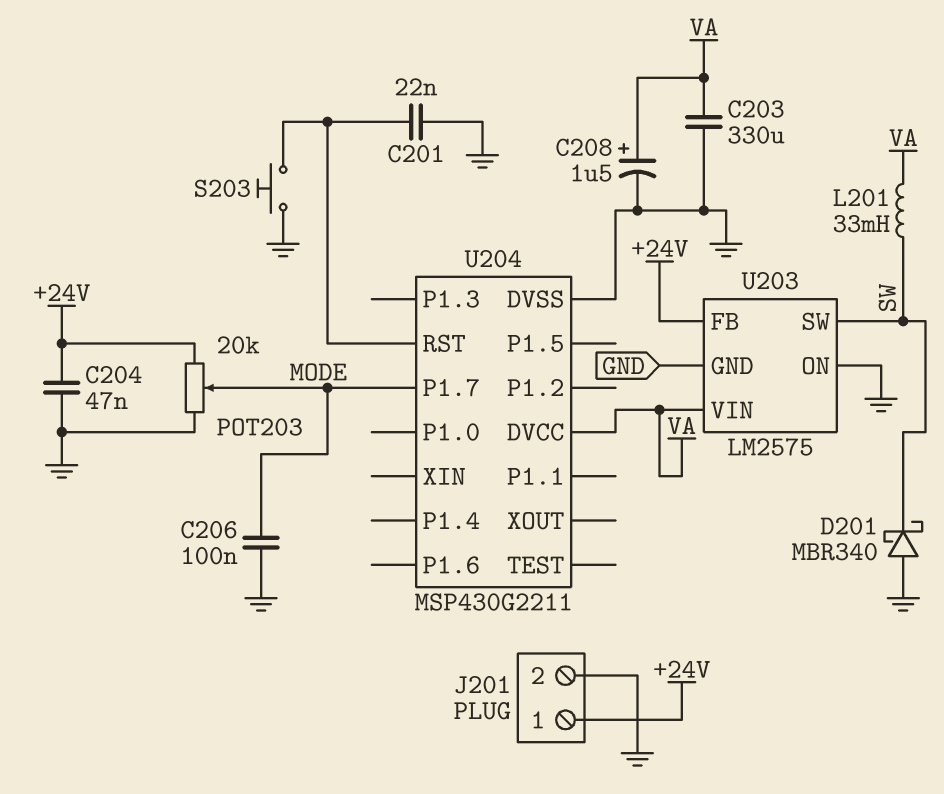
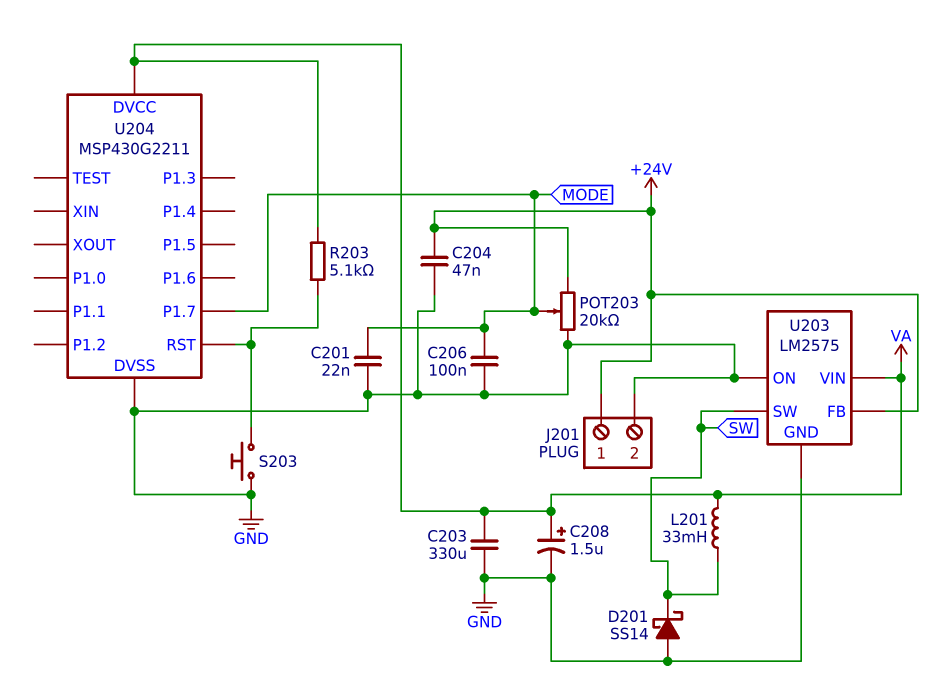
C201: 22nF (GND, U204/RST) -> 22nF (GND, MODE)
D201: schottky MBR340 (A GND, K SW) -> schottky SS14 (A GND, K SW)
R203: none -> 5.1k (U204/RST, VA)

